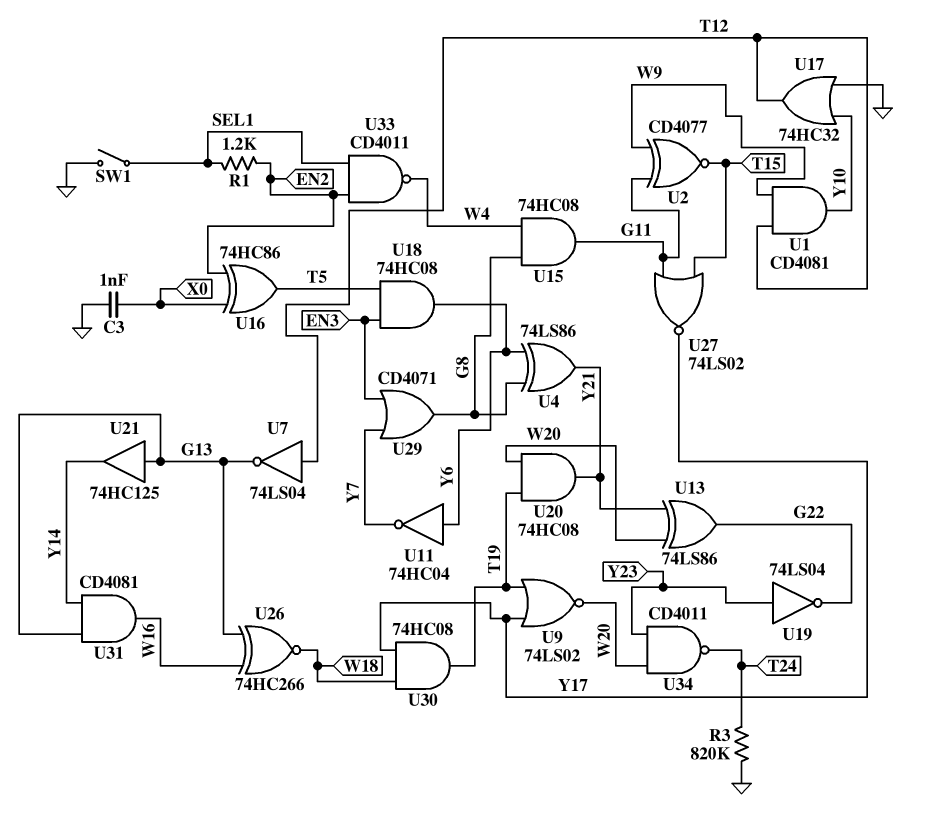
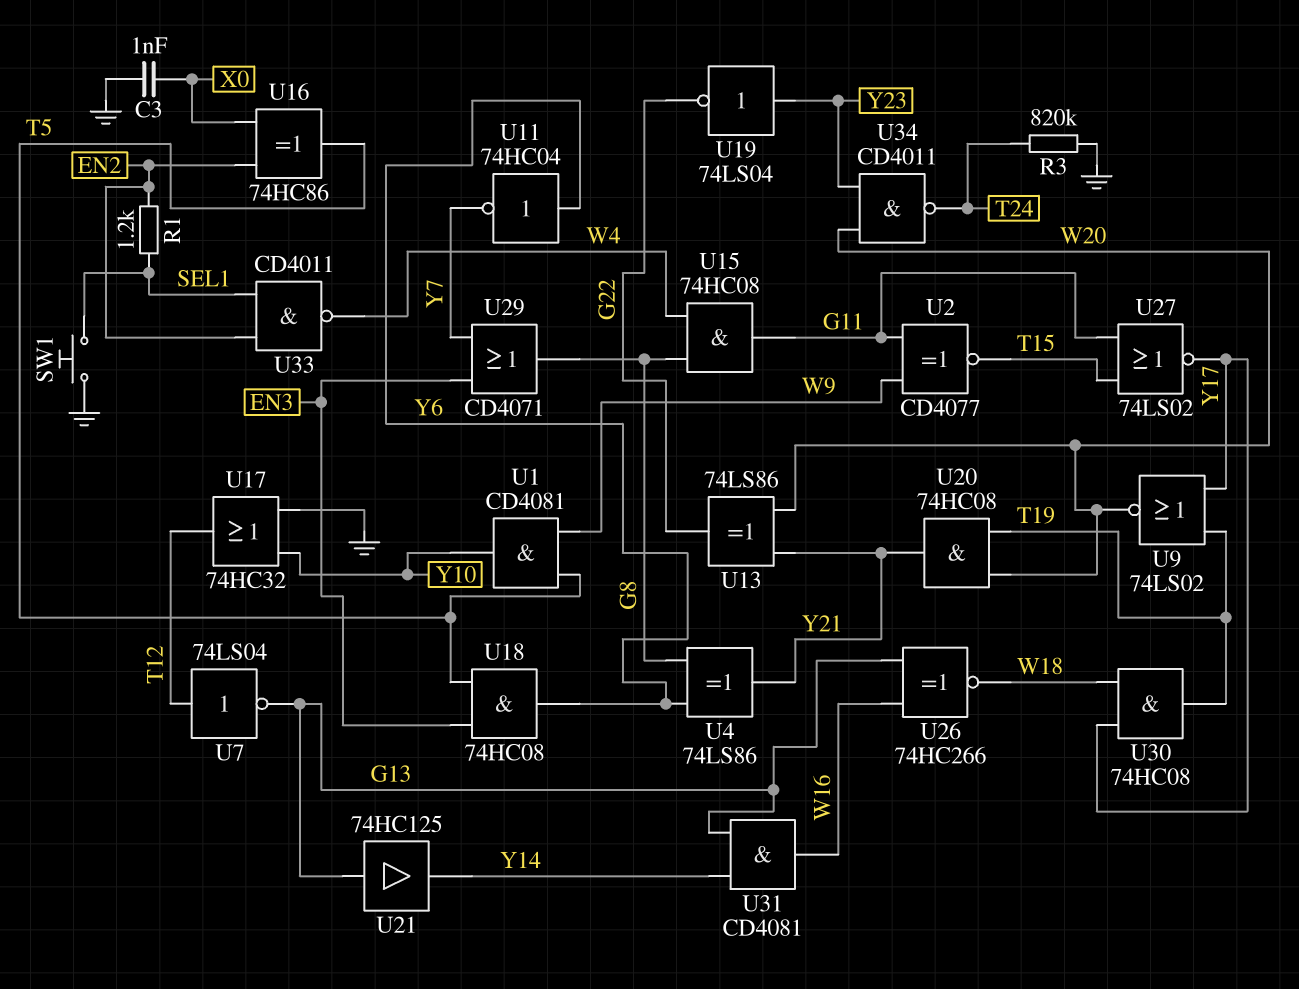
SW1: switch (GND, SEL1) -> button (GND, SEL1)
U1: AND CD4081 (in T12, in W9, out Y10) -> AND CD4081 (in T5, in W9, out Y10)

